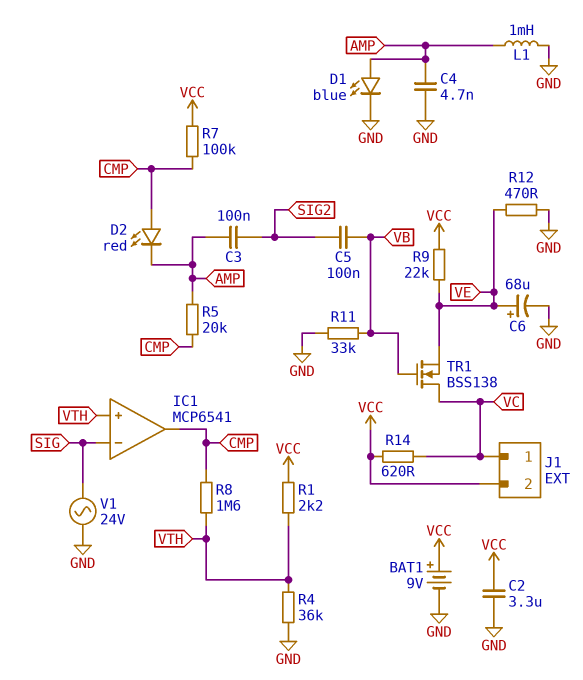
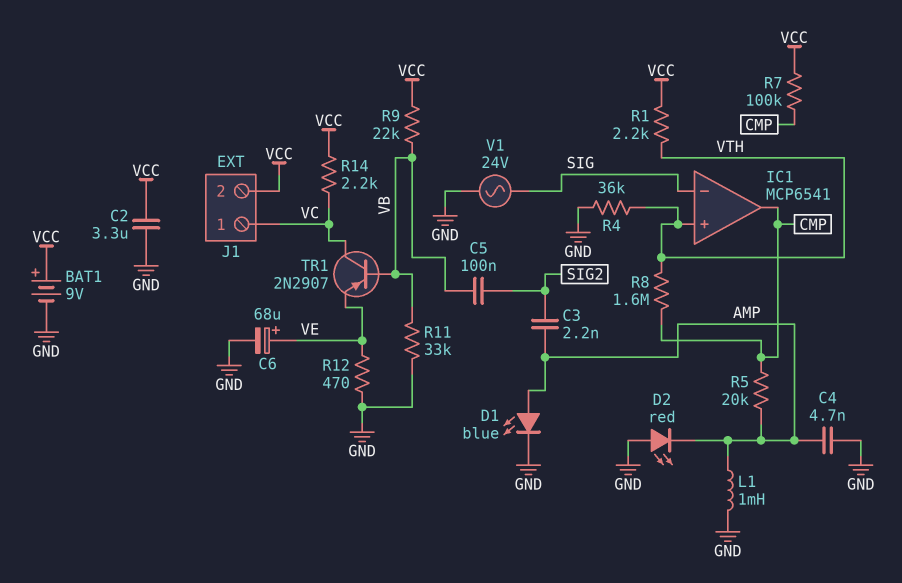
C3: 100nF (AMP, SIG2) -> 2.2nF (AMP, SIG2)
D2: LED red (A CMP, K AMP) -> LED red (A GND, K AMP)
R9: 22k (VCC, VE) -> 22k (VB, VCC)
R14: 620 (VC, VCC) -> 2.2k (VC, VCC)
TR1: NMOS BSS138 (G VB, D VC, S VE) -> PNP 2N2907 (B VB, C VC, E VE)

